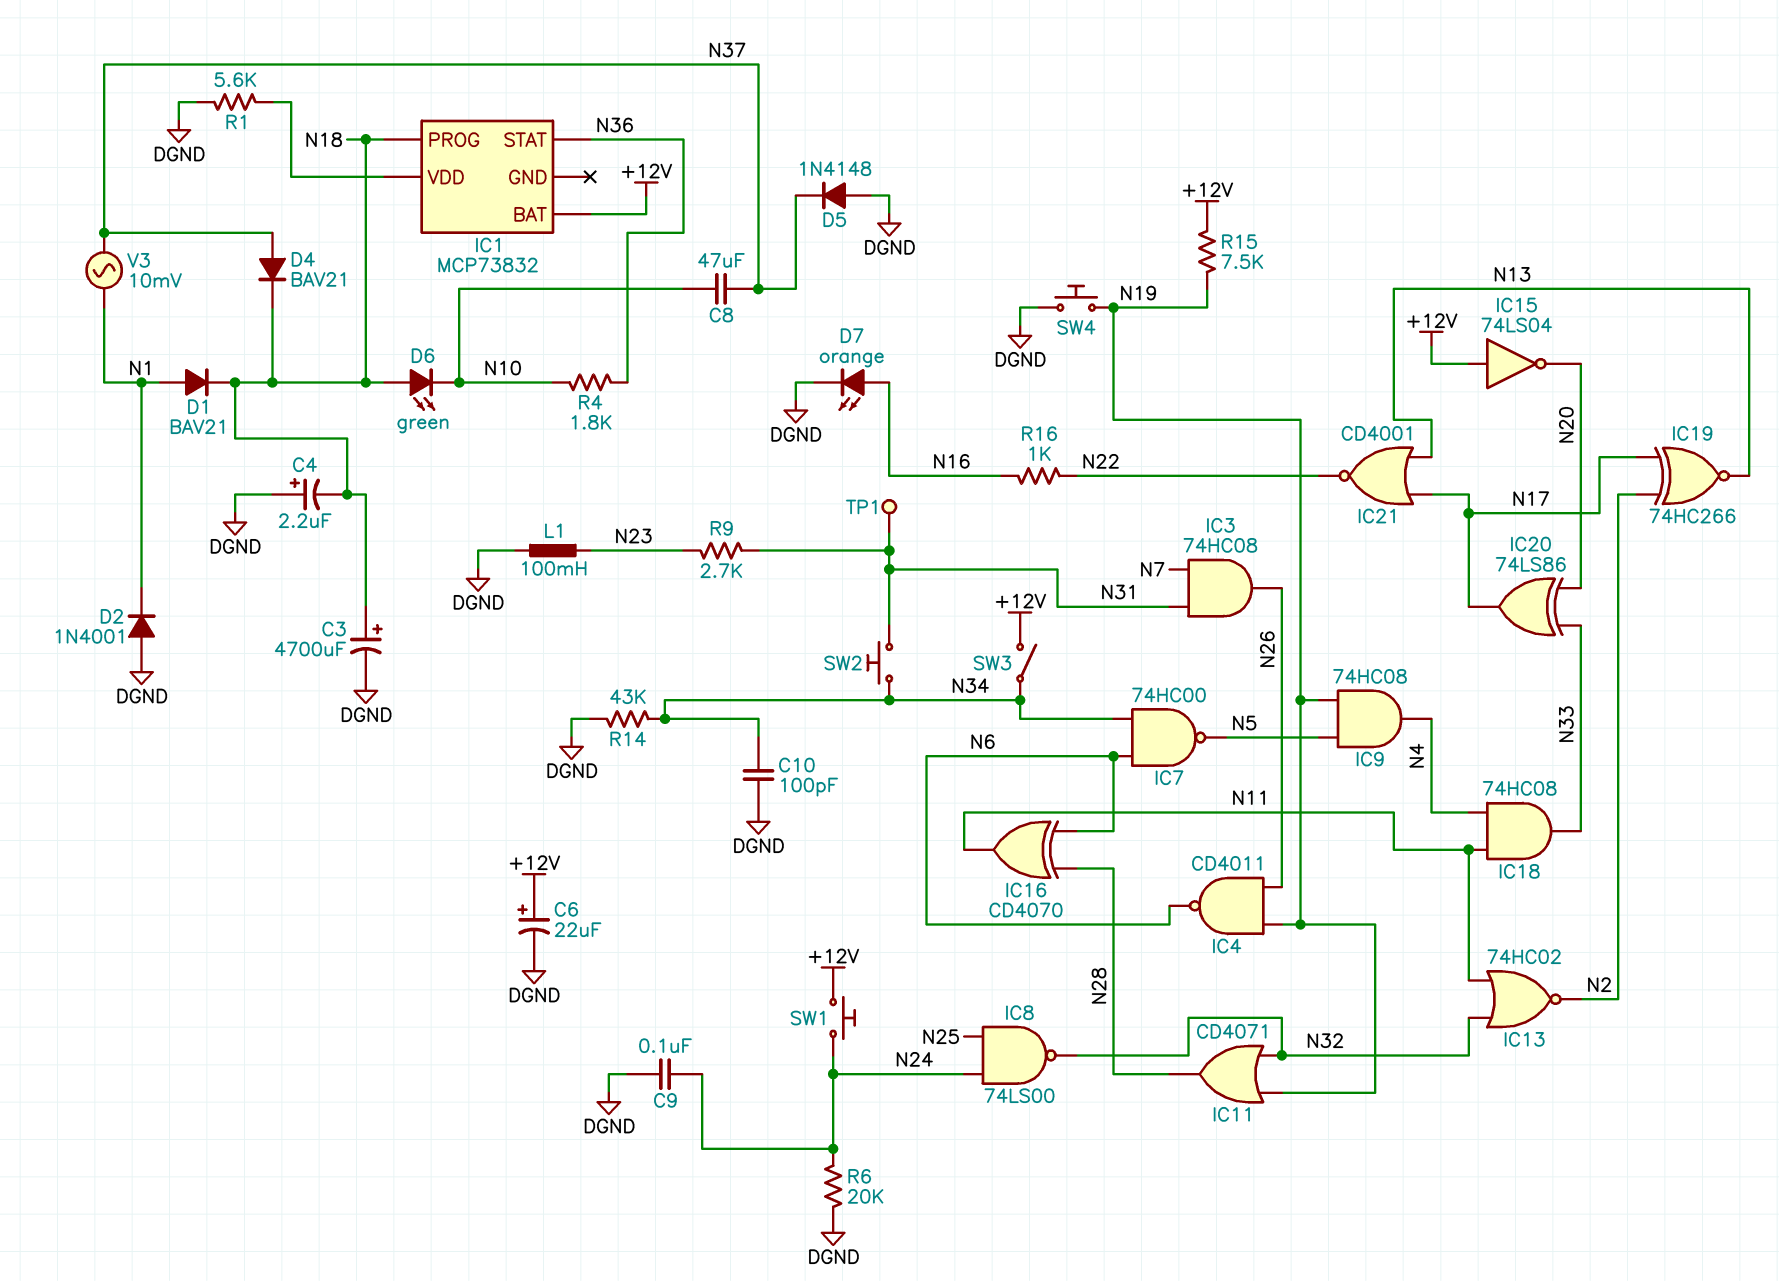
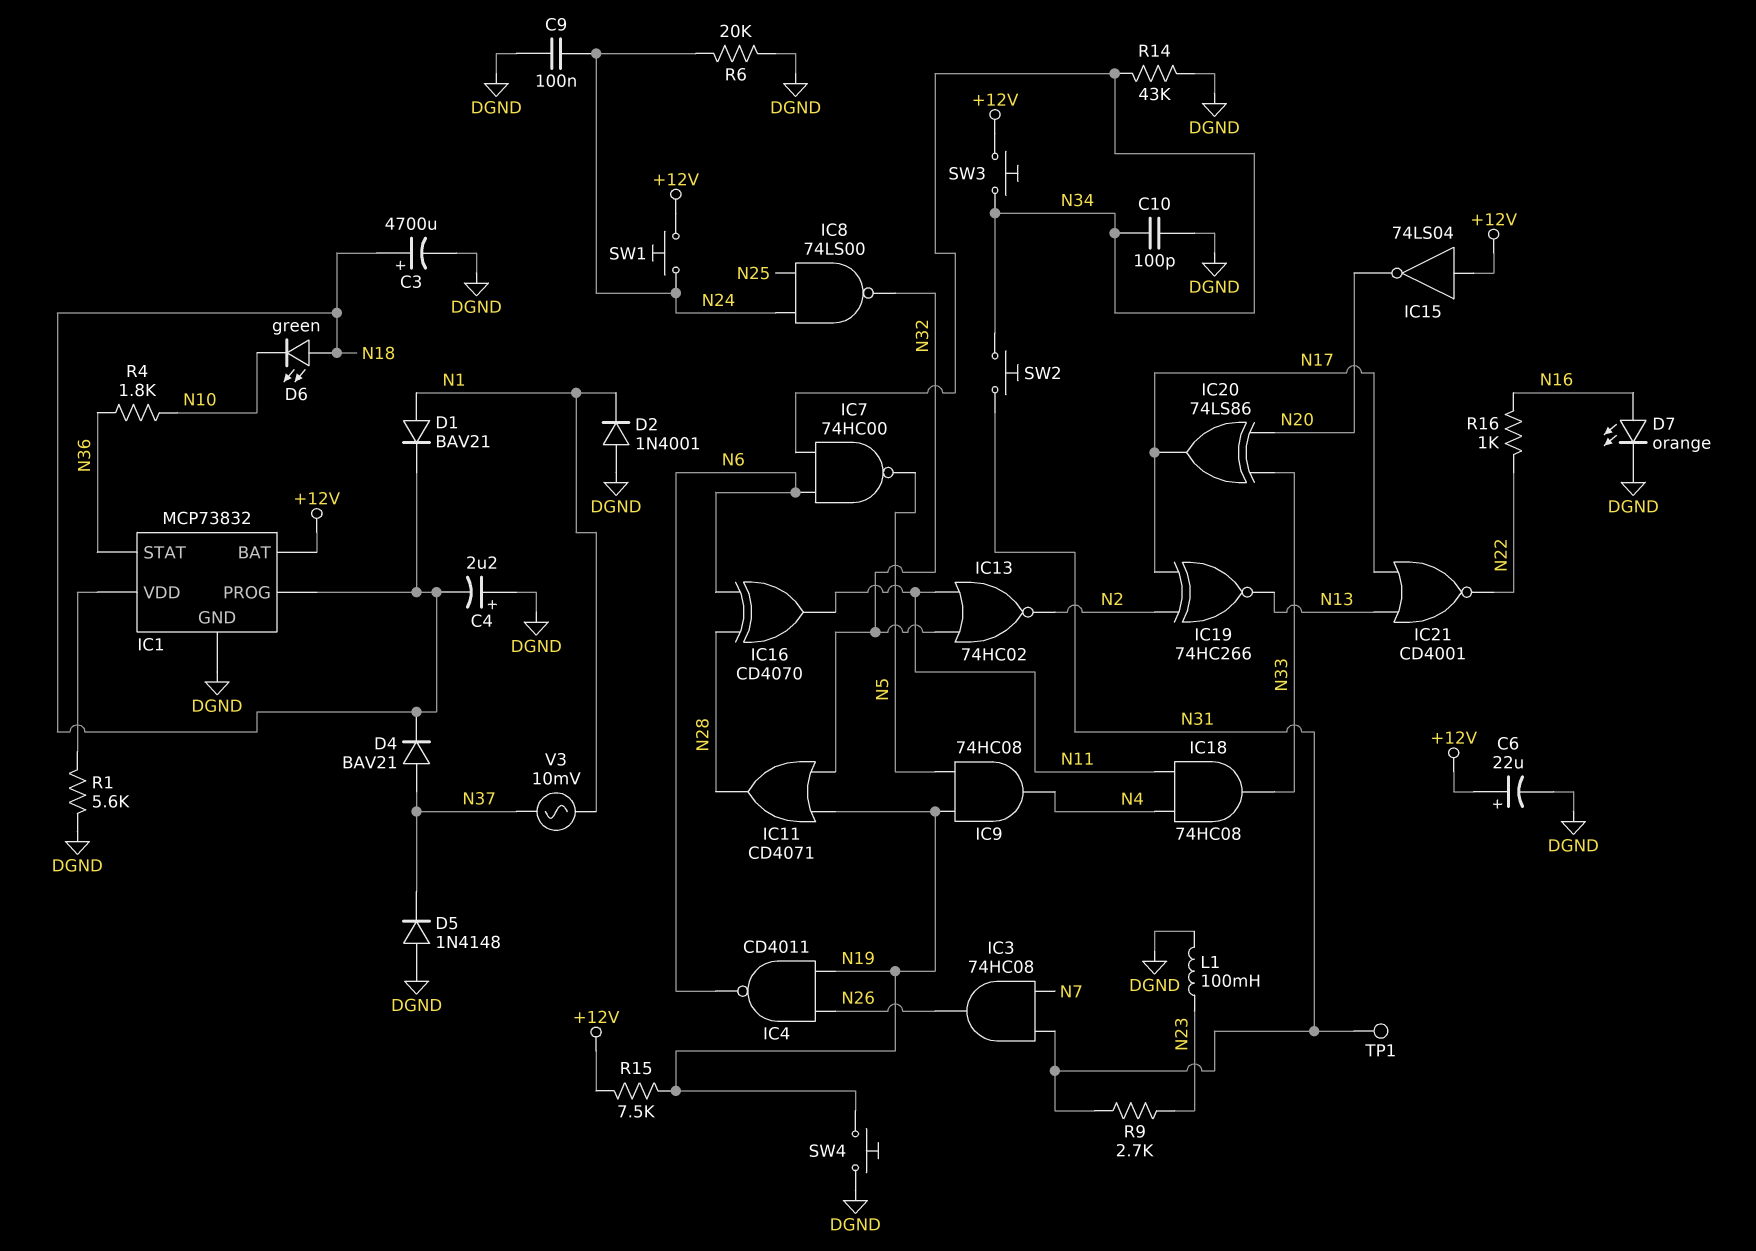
C8: 47uF (N10, N37) -> none
IC1 pin GND: none -> DGND
SW3: switch (+12V, N34) -> button (+12V, N34)

